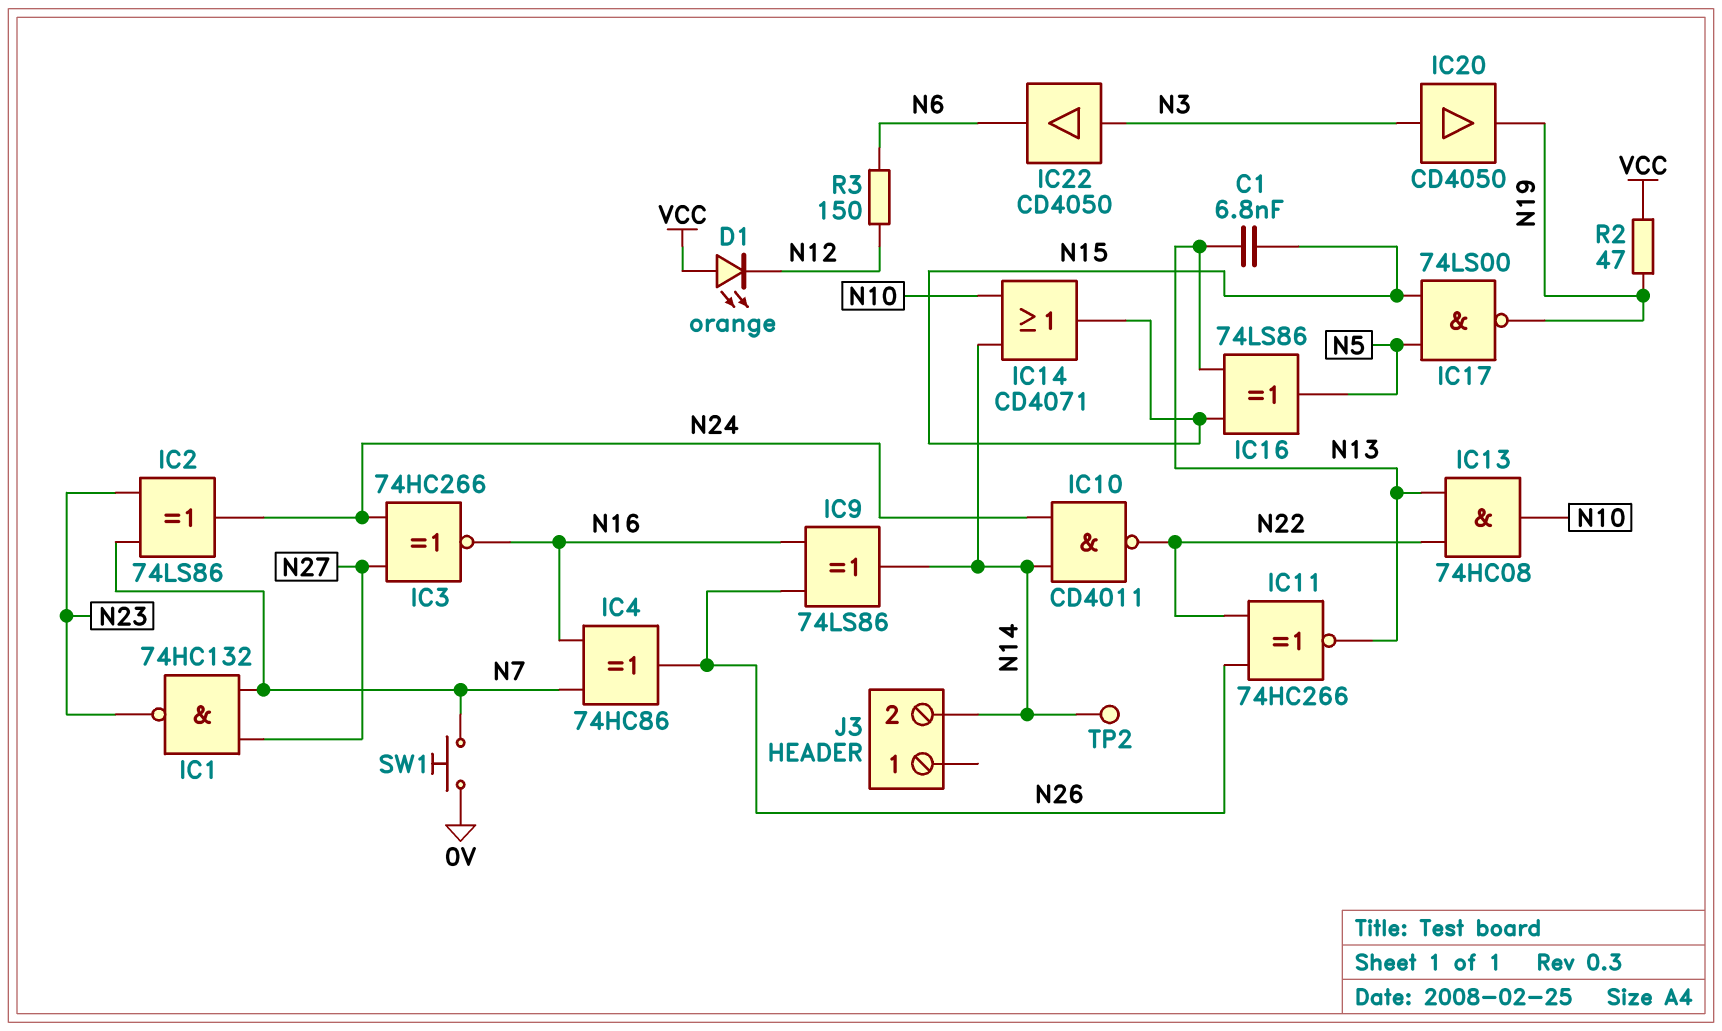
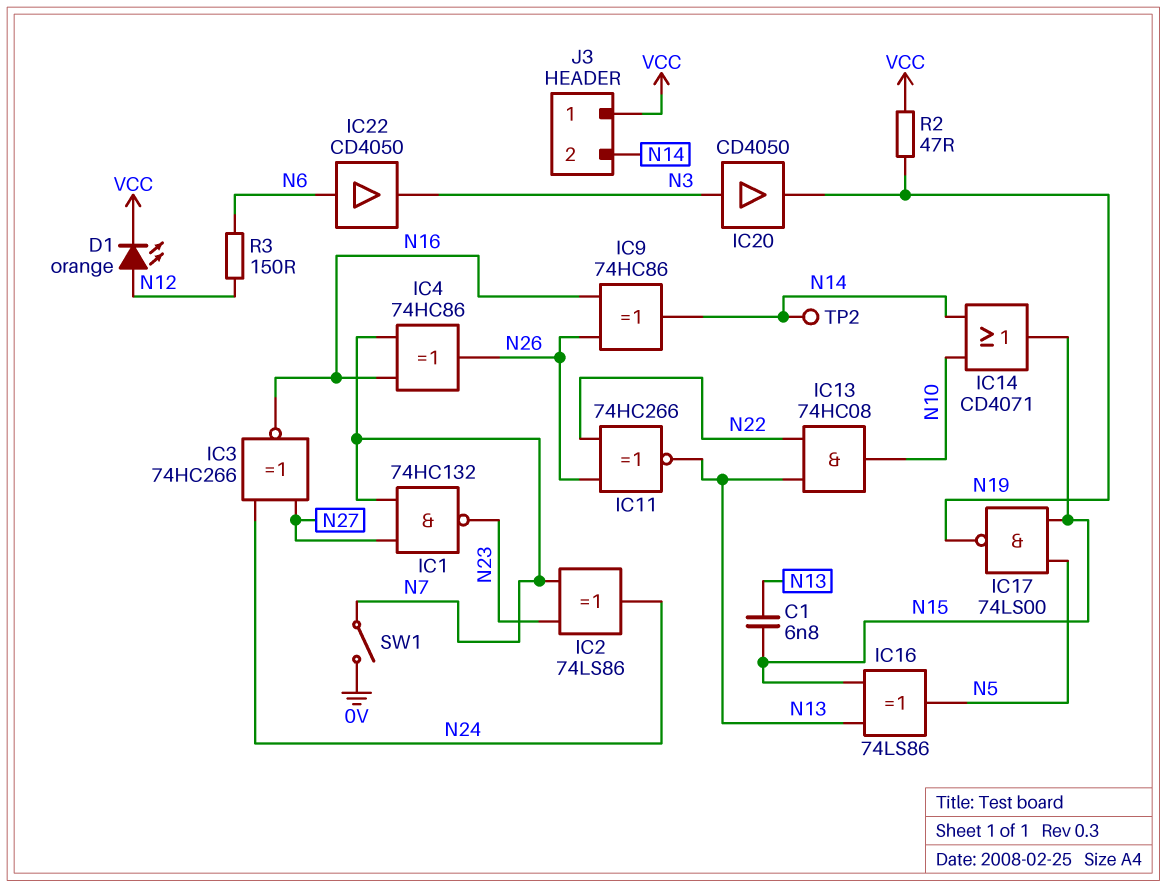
D1: LED orange (A VCC, K N12) -> LED orange (A N12, K VCC)
IC9: XOR 74LS86 (in N16, in N26, out N14) -> XOR 74HC86 (in N16, in N26, out N14)
IC10: NAND CD4011 (in N14, in N24, out N22) -> none
IC22: buffer CD4050 (in N3, out N6) -> buffer CD4050 (in N6, out N3)
J3 pin 1: none -> VCC
SW1: button (0V, N7) -> switch (0V, N7)

